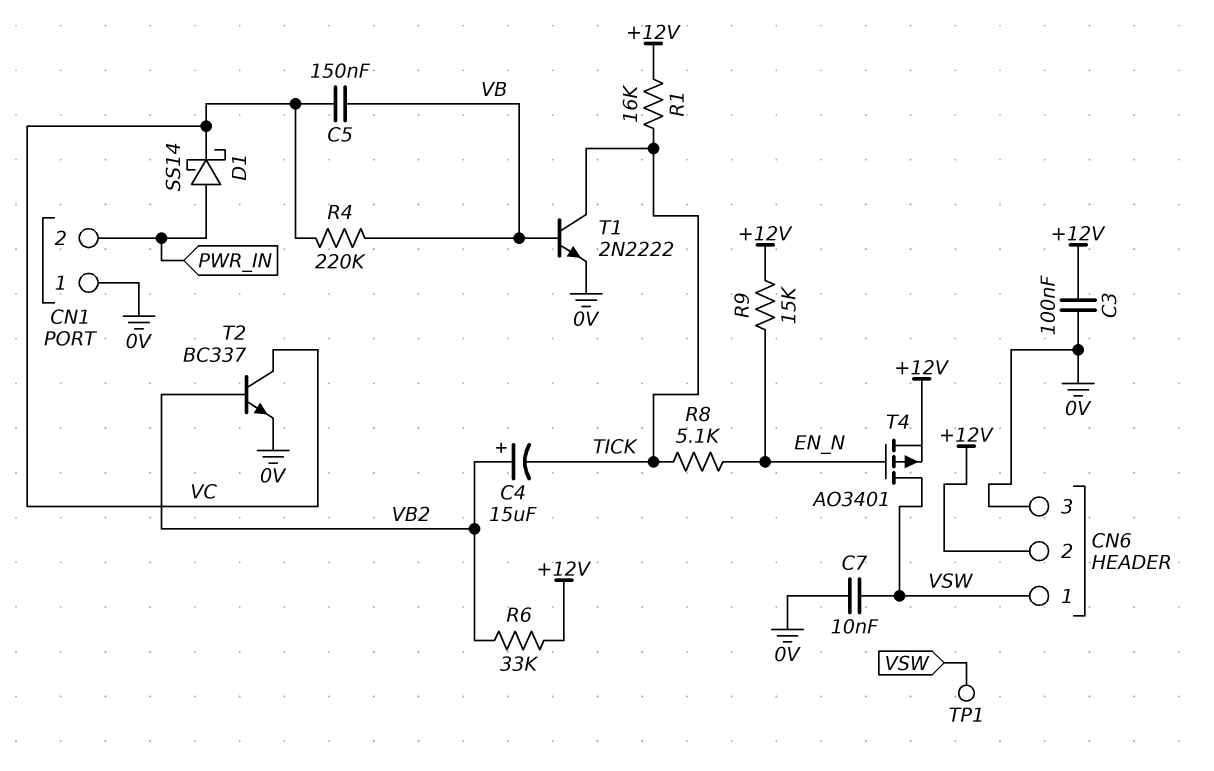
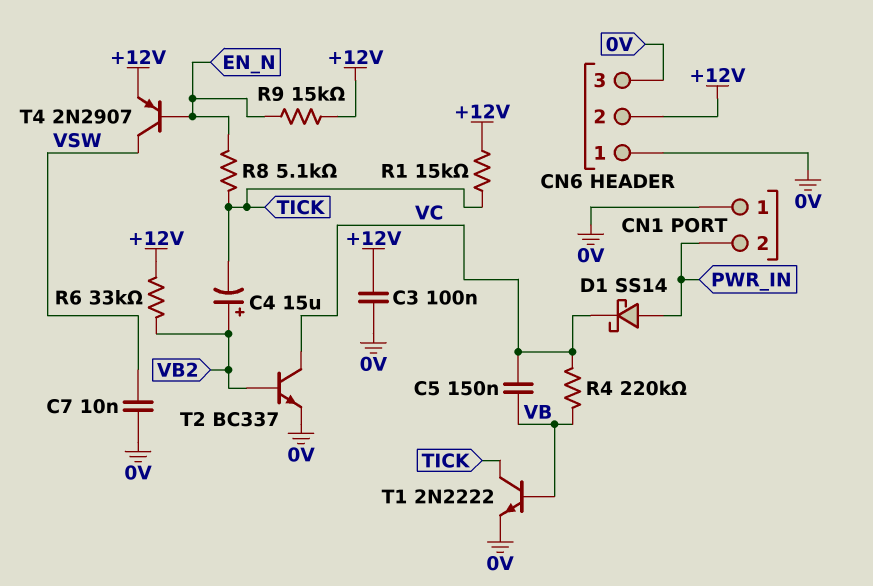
CN6 pin 1: VSW -> 0V
R1: 16k (+12V, TICK) -> 15k (+12V, TICK)
T4: PMOS AO3401 (G EN_N, D VSW, S +12V) -> PNP 2N2907 (B EN_N, C VSW, E +12V)
TP1: test point (VSW) -> none

